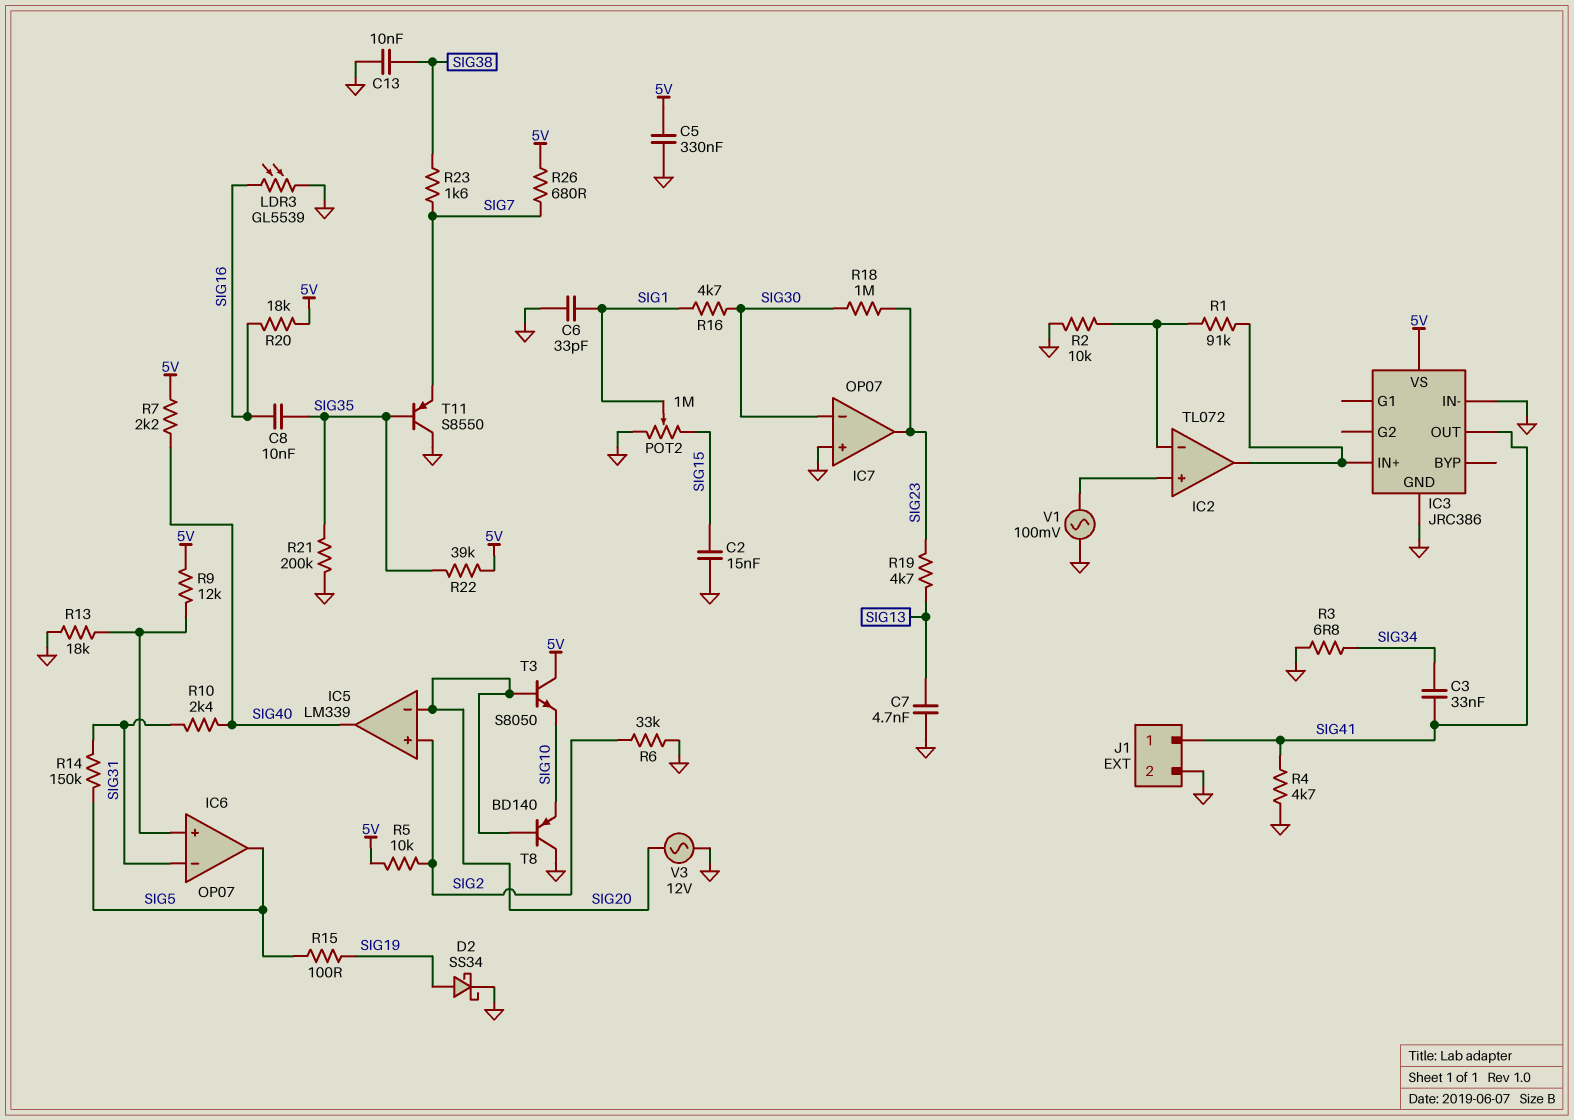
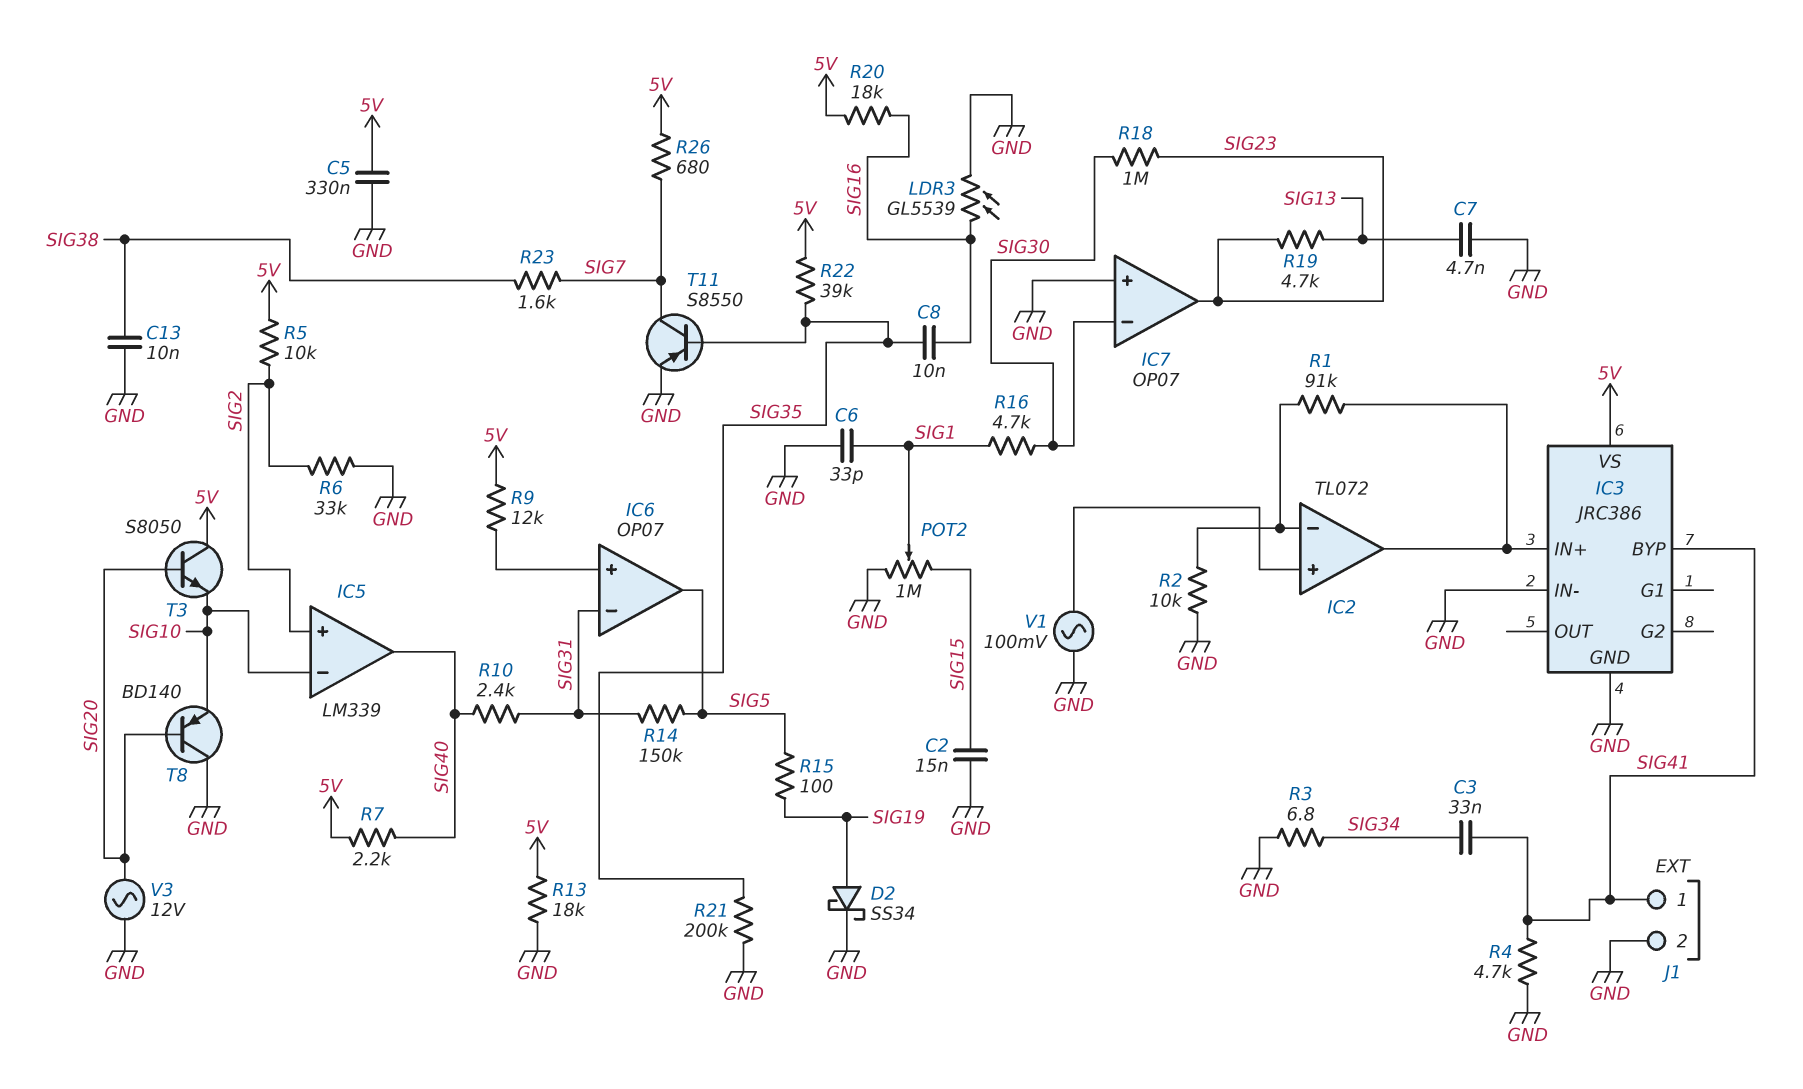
IC3 pin BYP: none -> SIG41
IC3 pin OUT: SIG41 -> none
IC5 pin in-: SIG20 -> SIG10
R13: 18k (GND, IC6/in+) -> 18k (5V, GND)
T11: PNP S8550 (B SIG35, C GND, E SIG7) -> PNP S8550 (B SIG35, C SIG7, E GND)

